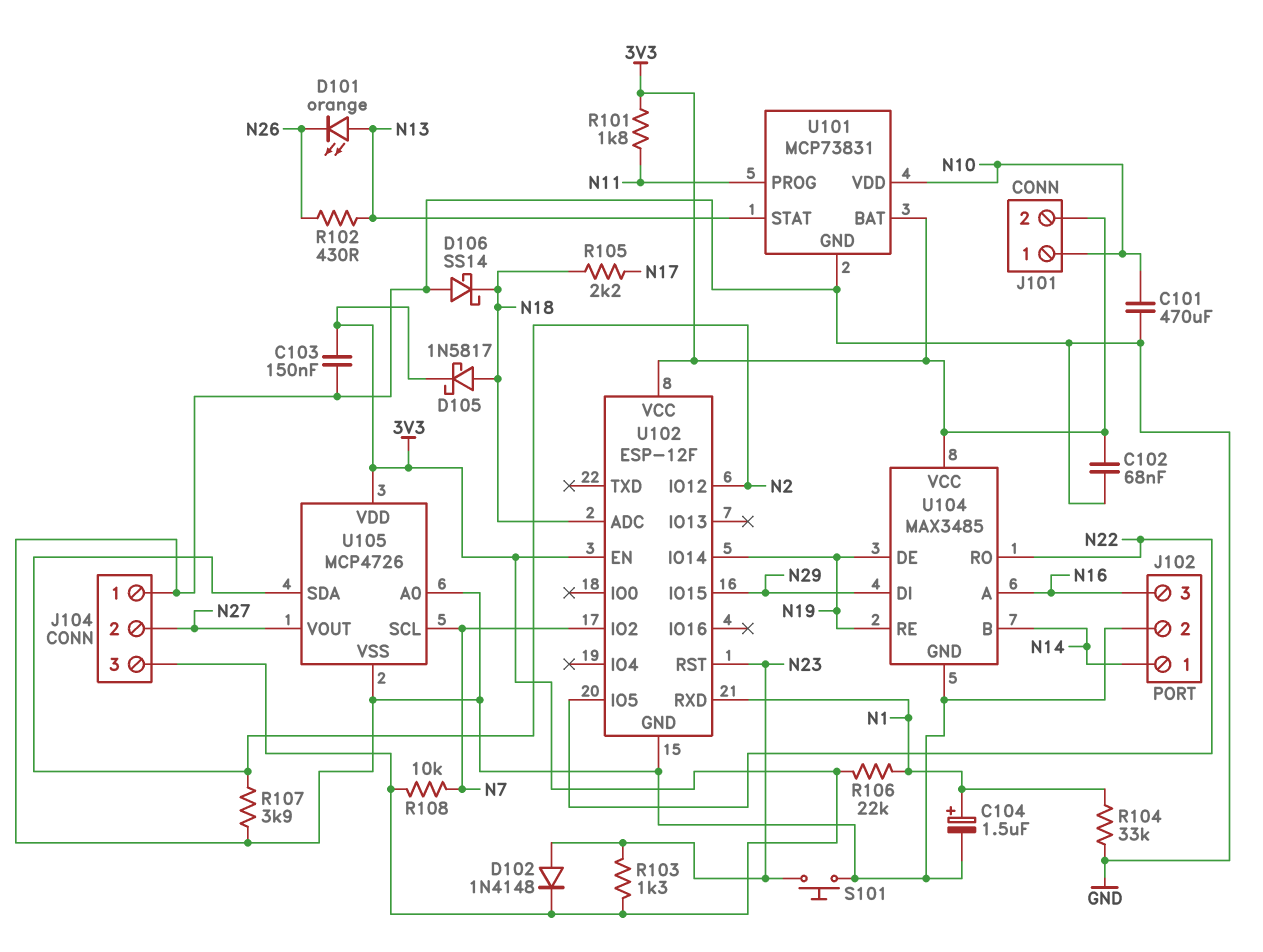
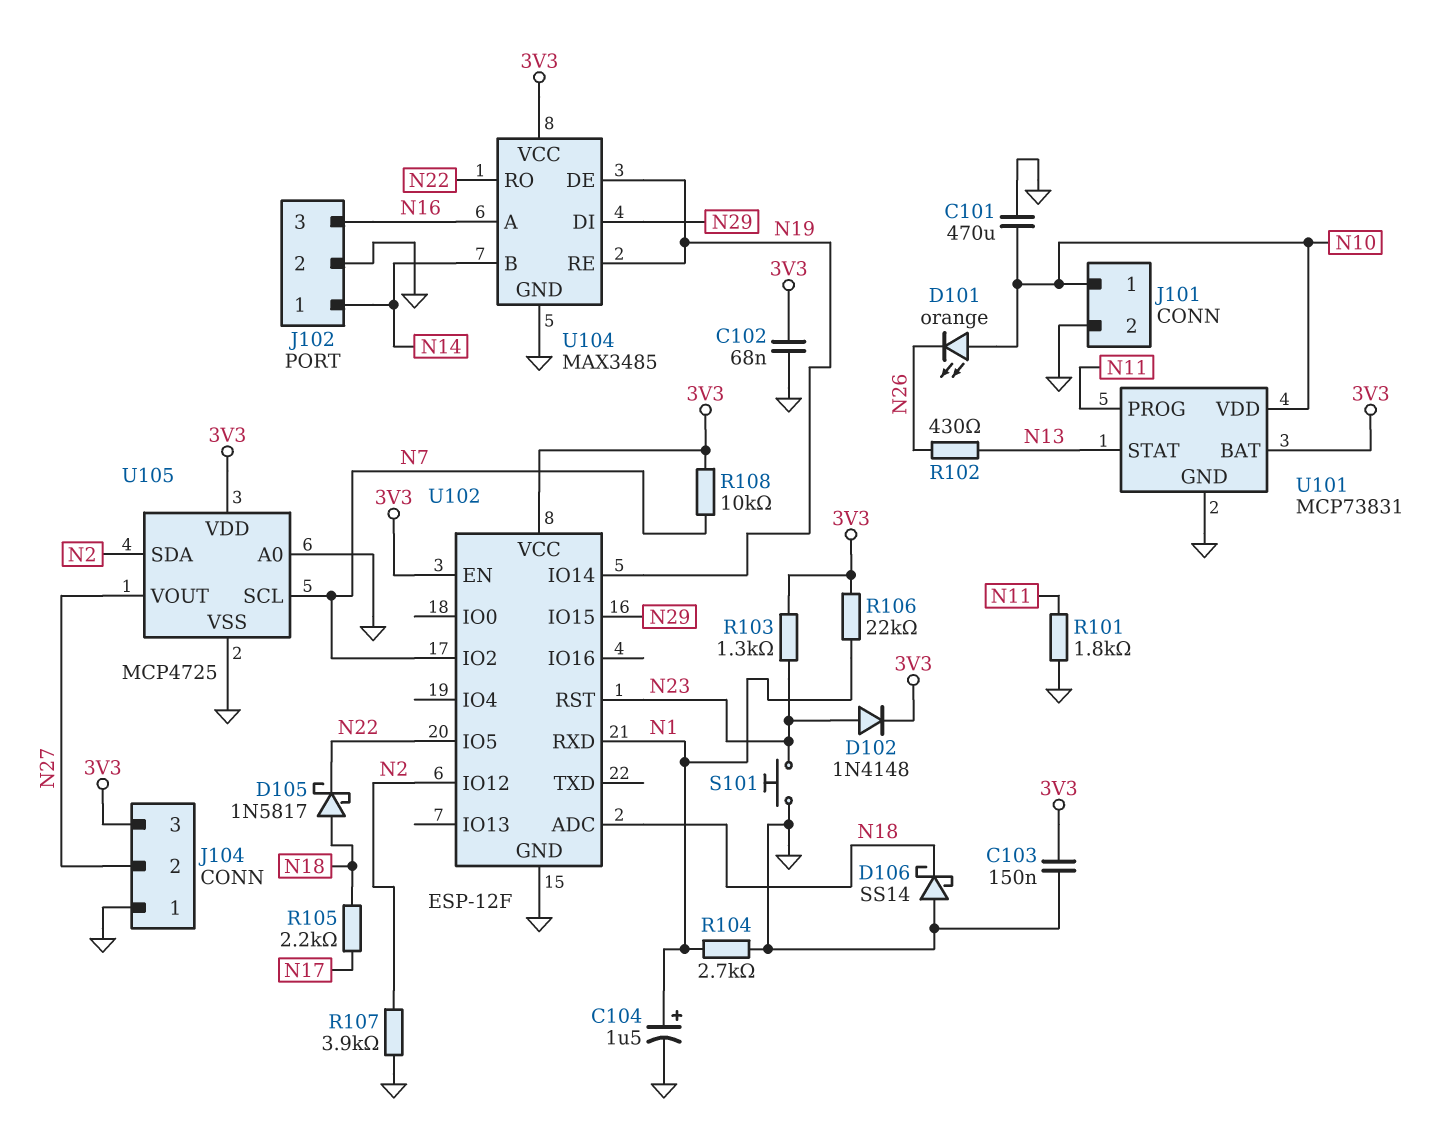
D101: LED orange (A N13, K N26) -> LED orange (A N10, K N26)
D105: schottky 1N5817 (A N18, K 3V3) -> schottky 1N5817 (A N18, K N22)
J101 pin 2: 3V3 -> GND
R101: 1.8k (3V3, N11) -> 1.8k (GND, N11)
R104: 33k (GND, N1) -> 2.7k (GND, N1)
U105: MCP4726 -> MCP4725

